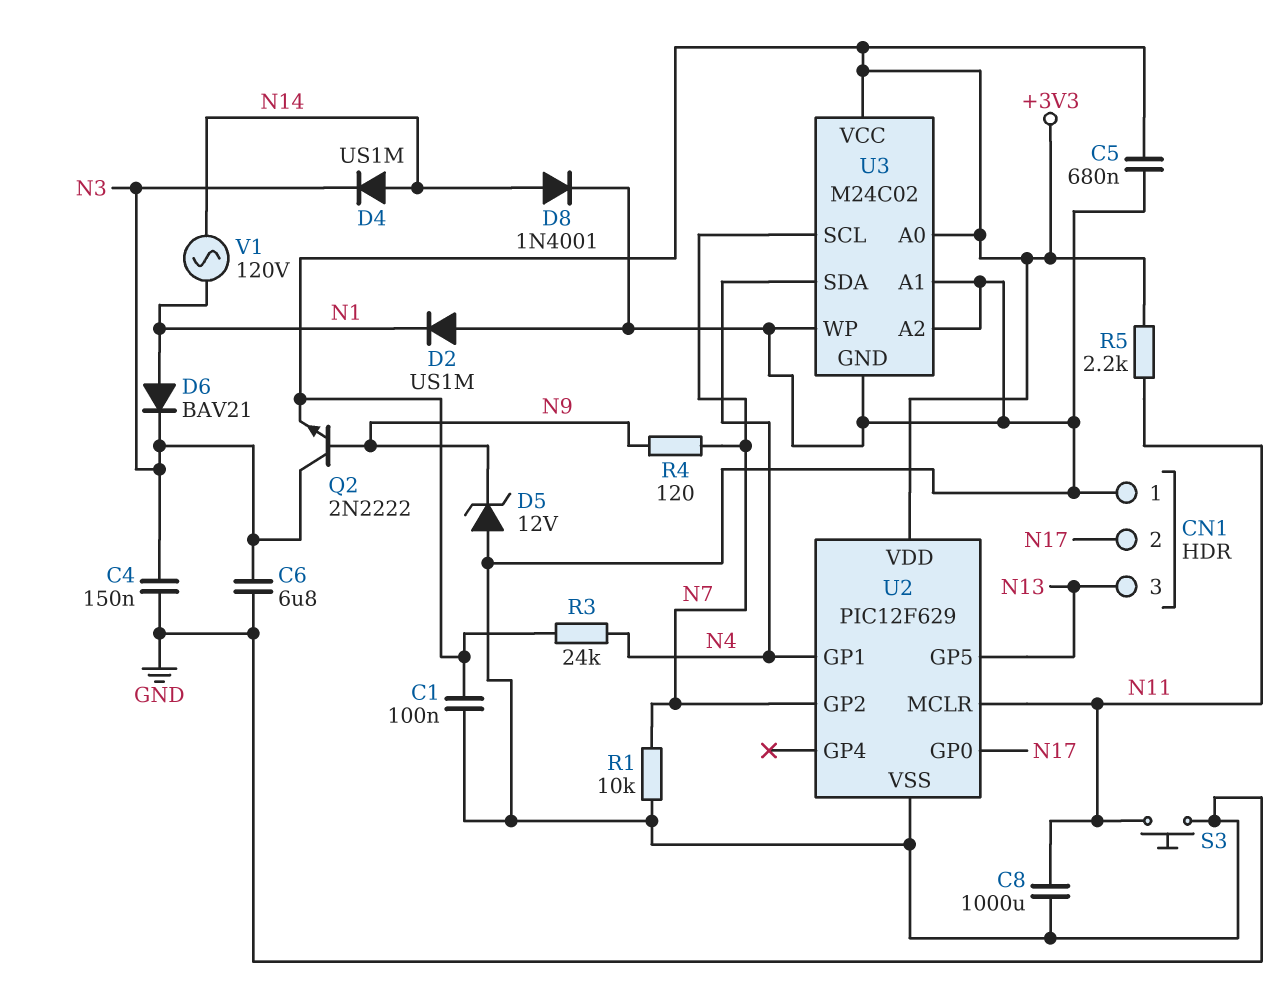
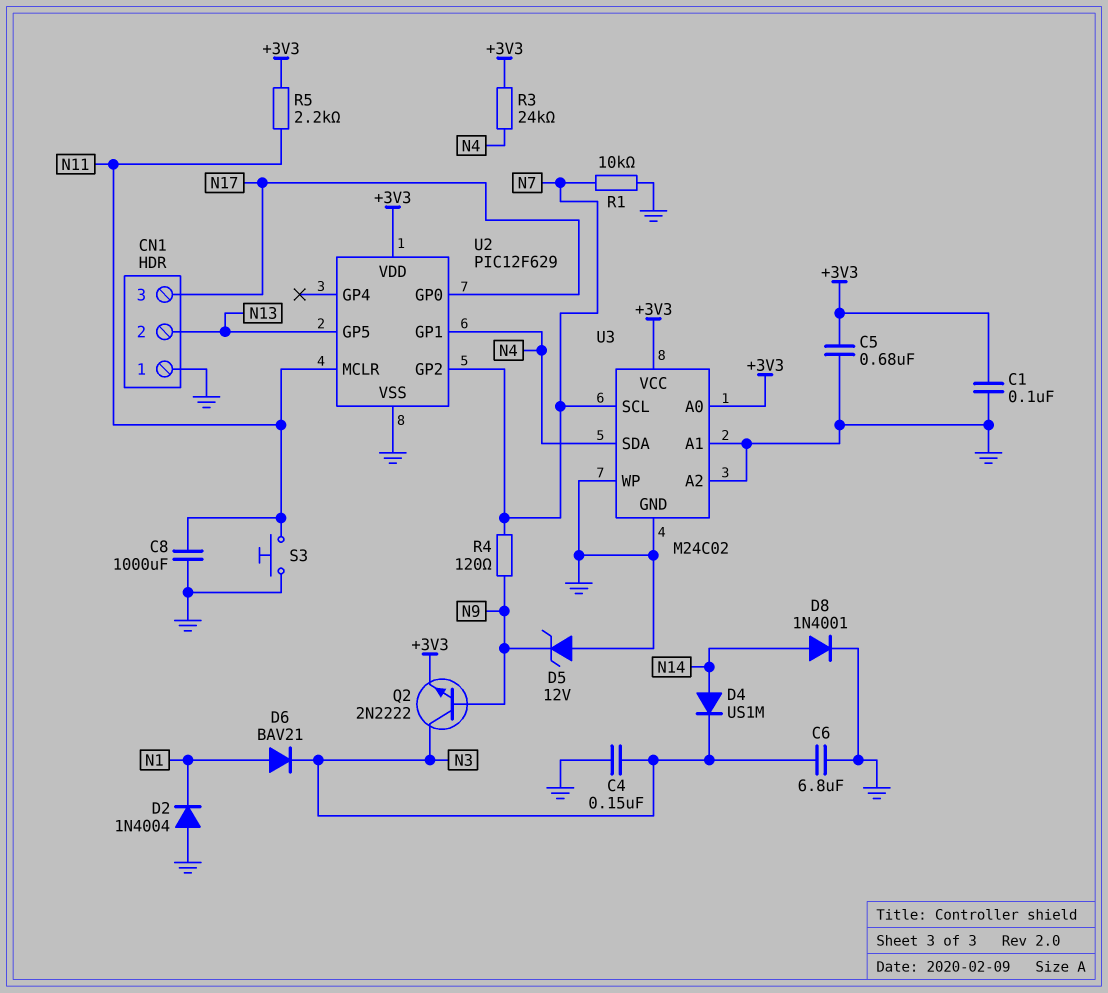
CN1 pin 2: N17 -> N13
CN1 pin 3: N13 -> N17
D2: diode US1M (A GND, K N1) -> diode 1N4004 (A GND, K N1)
V1: AC 120V (N1, N14) -> none

